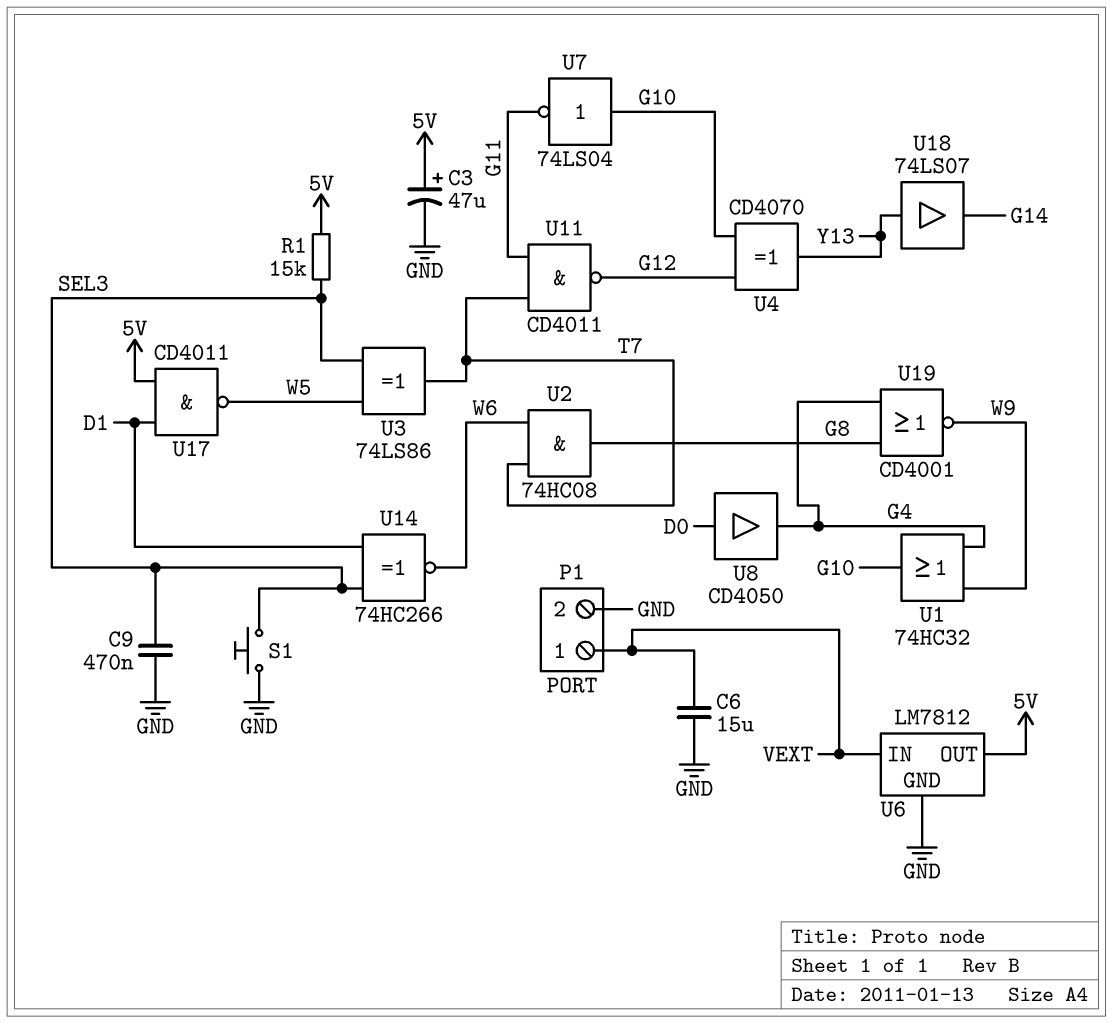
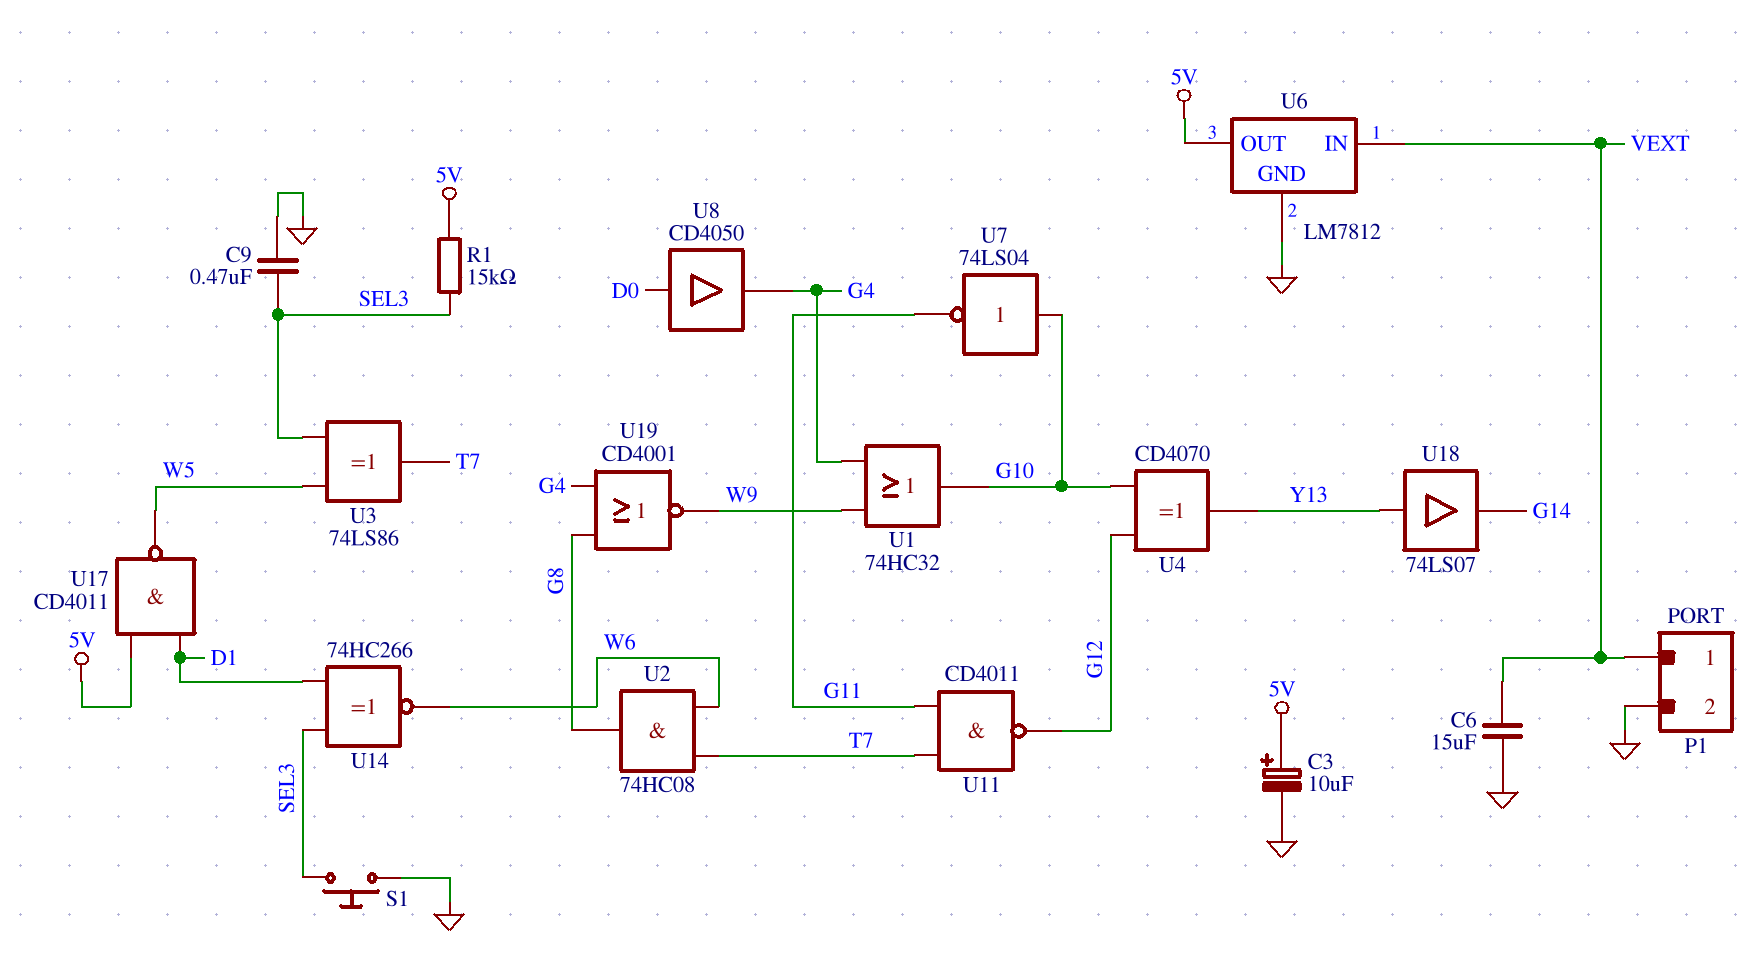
C3: 47uF (plus 5V, minus GND) -> 10uF (plus 5V, minus GND)

